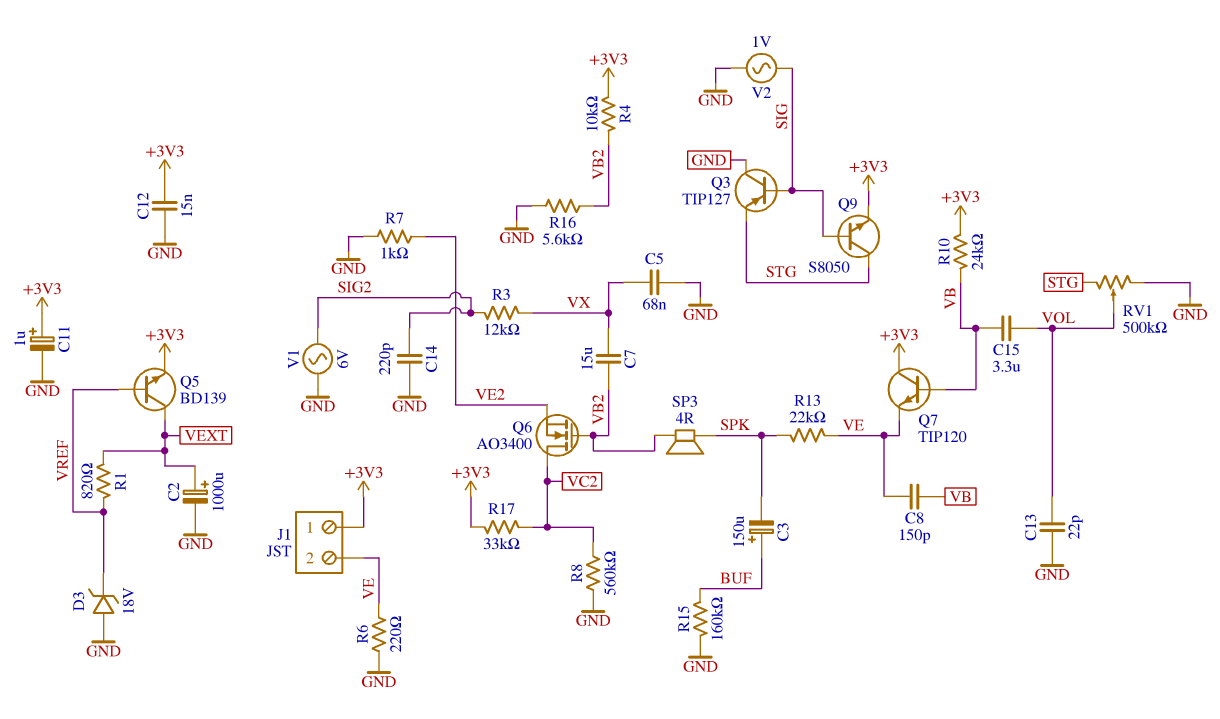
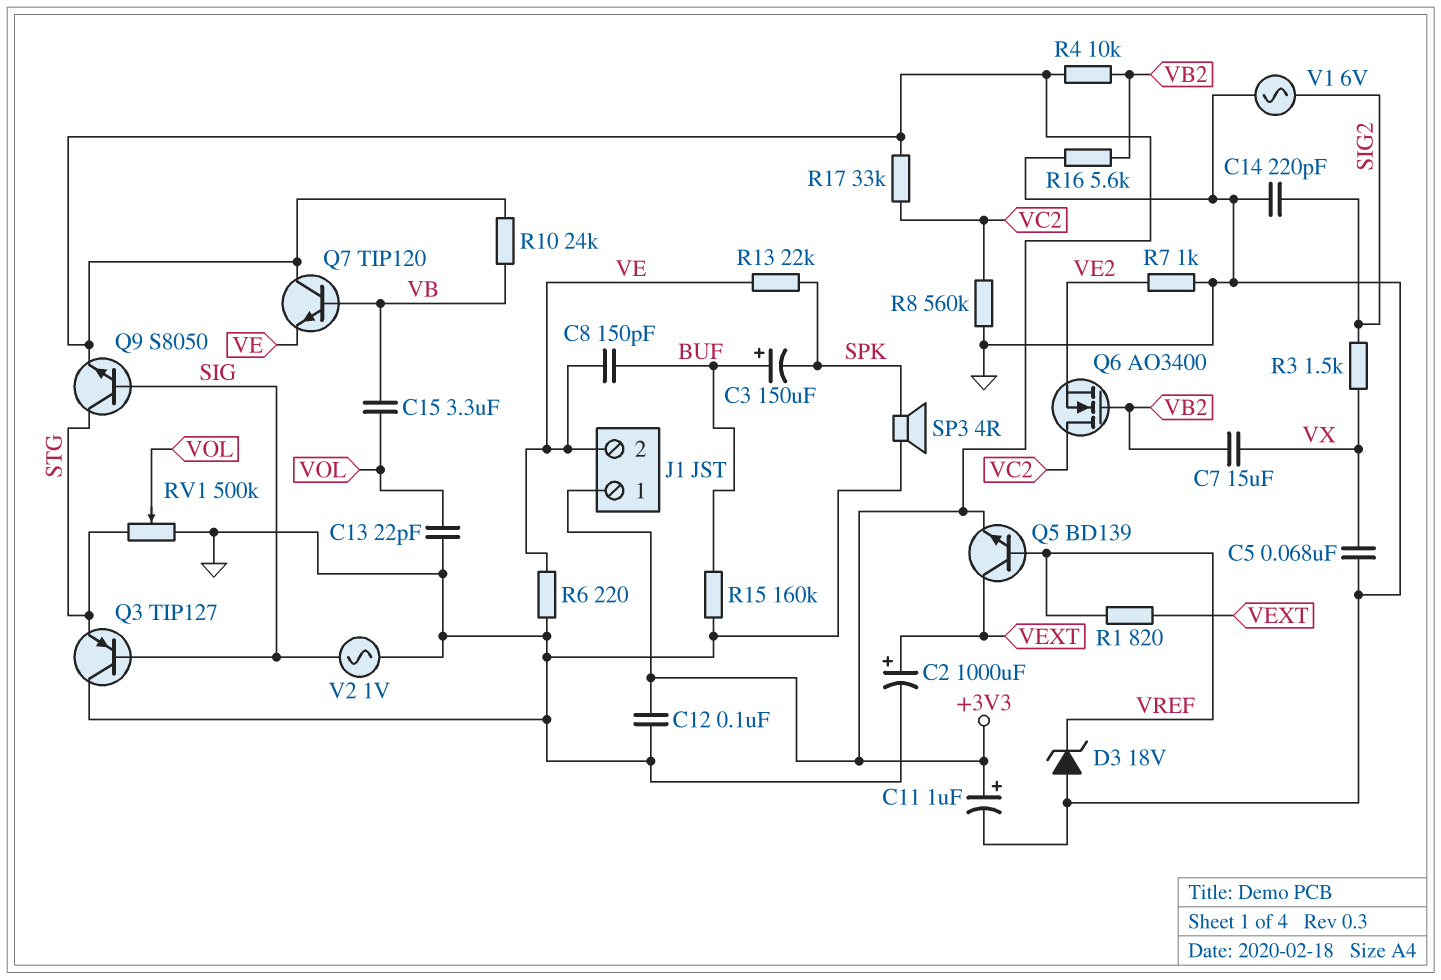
C8: 150pF (VB, VE) -> 150pF (BUF, VE)
C12: 15nF (+3V3, GND) -> 100nF (+3V3, GND)
R3: 12k (SIG2, VX) -> 1.5k (SIG2, VX)
SP3: speaker 4R (SPK, VB2) -> speaker 4R (GND, SPK)

